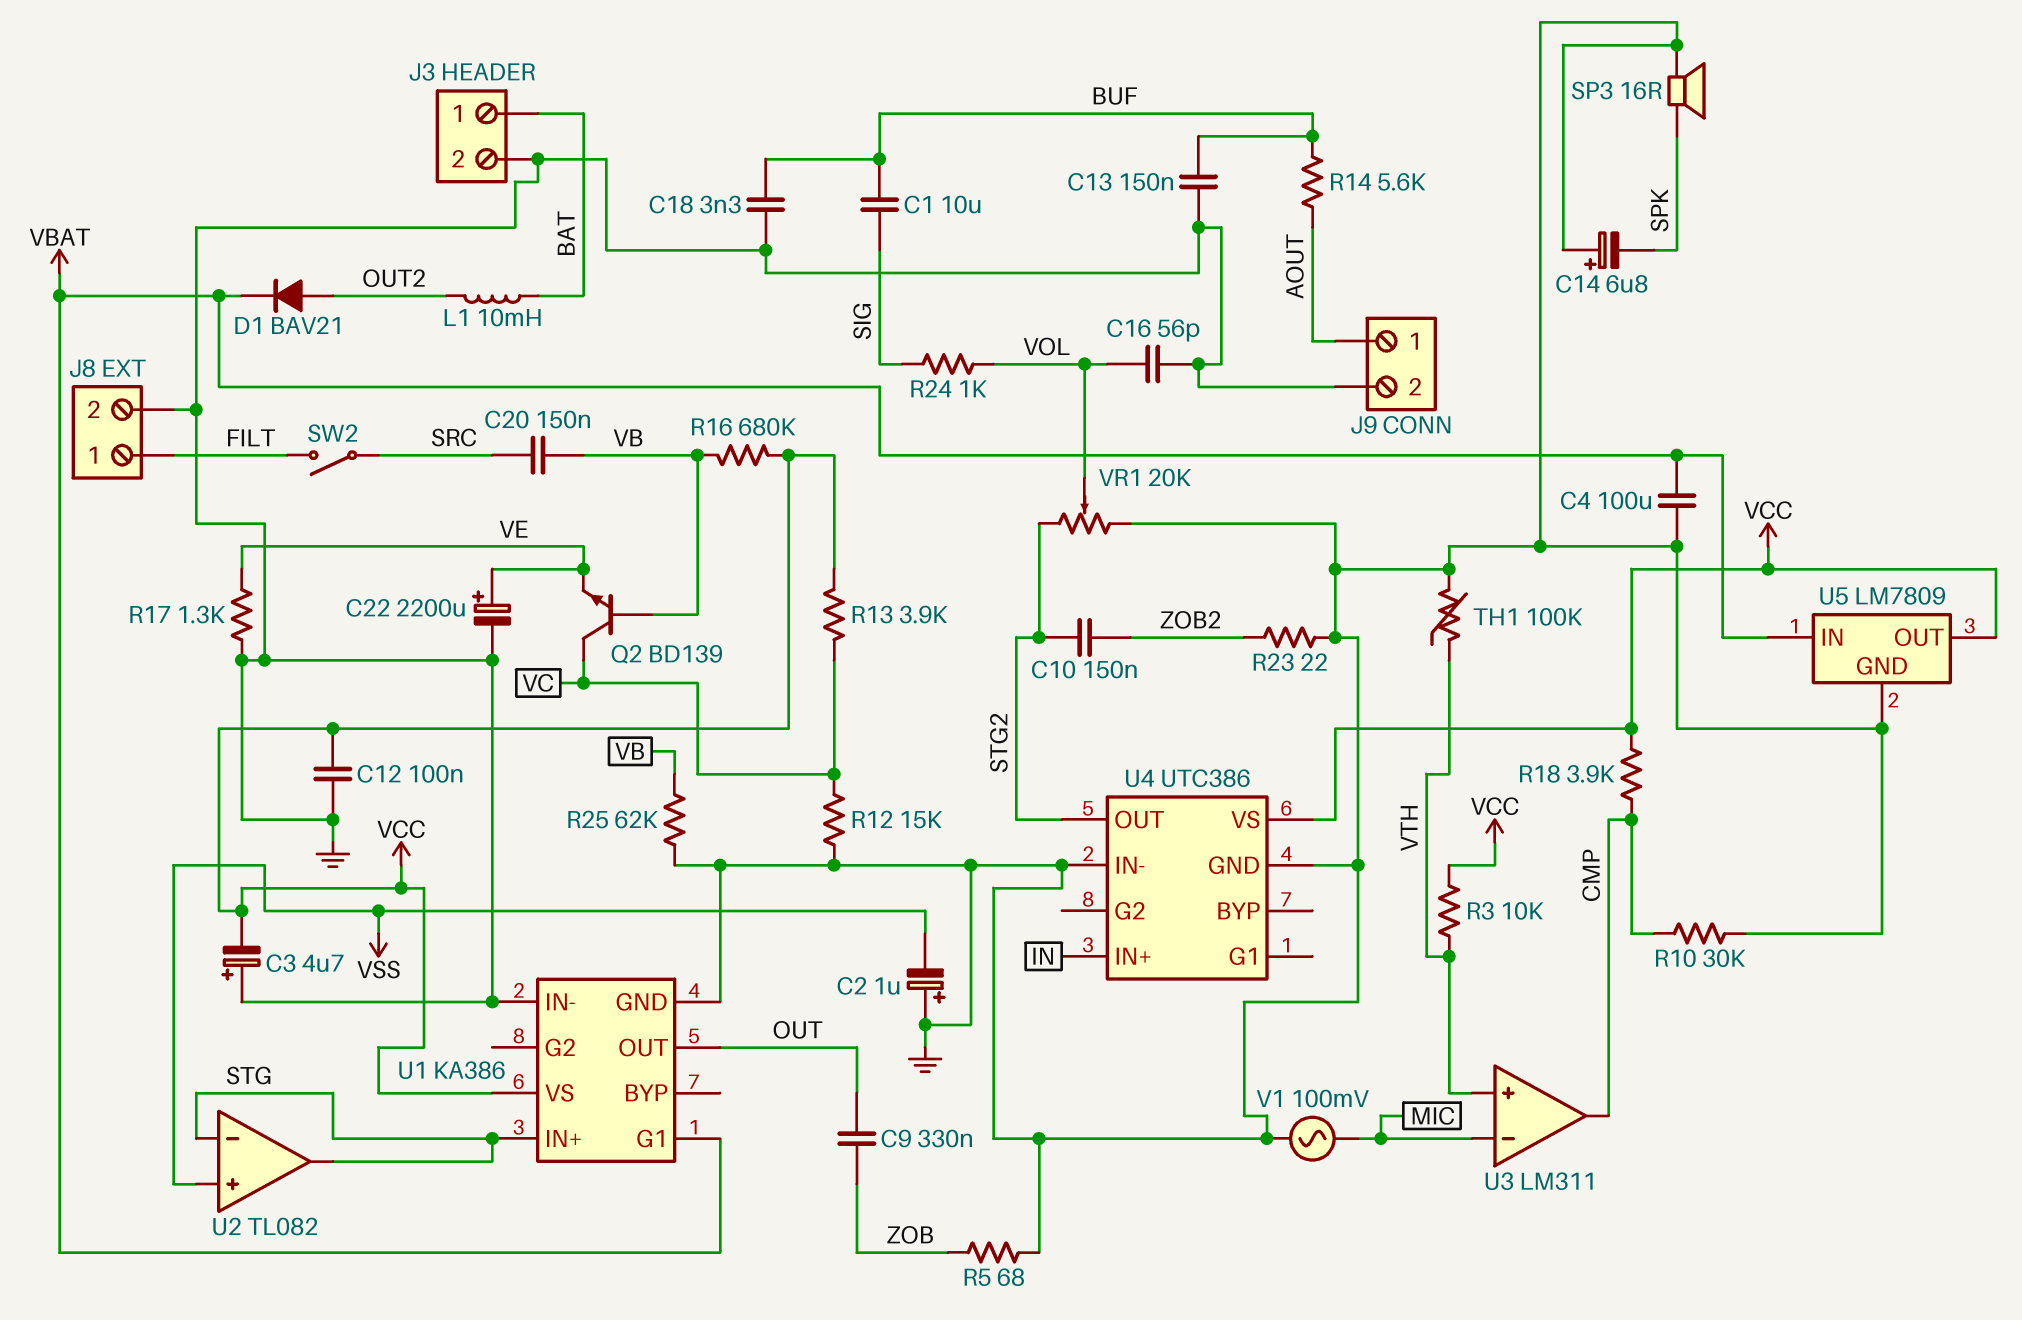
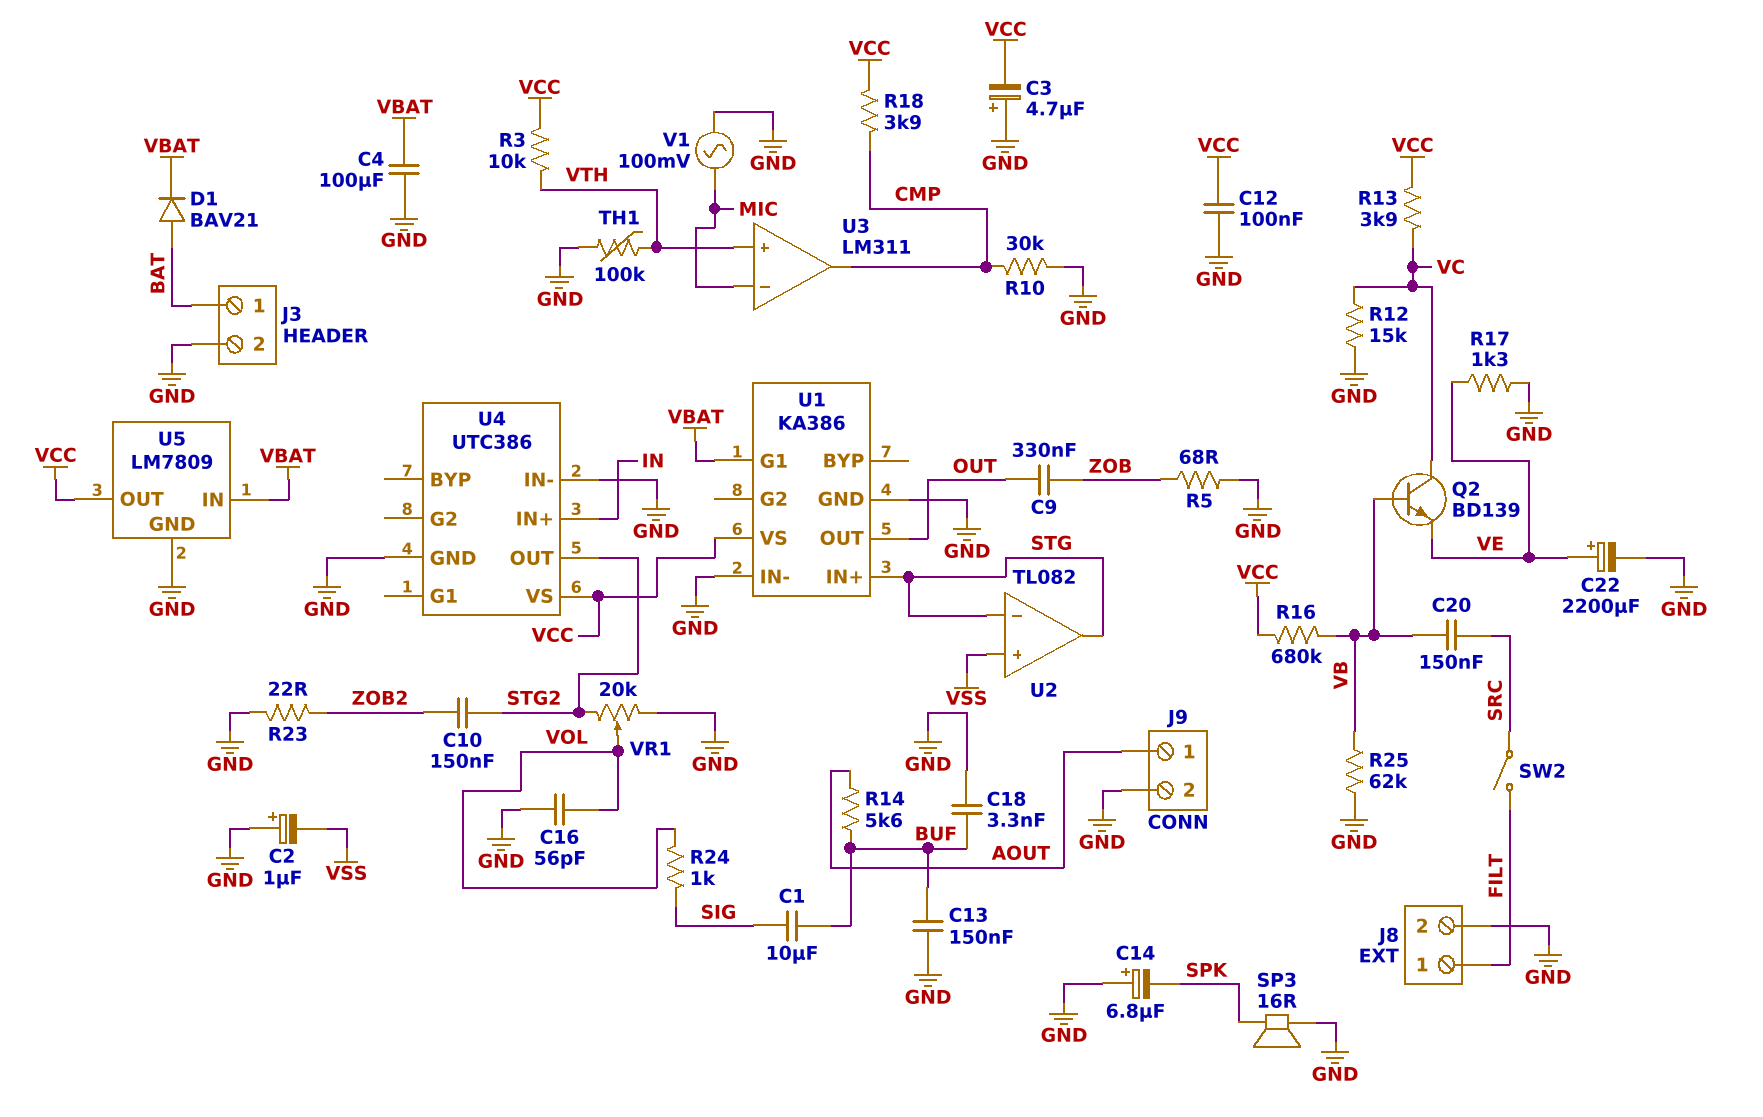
D1: diode BAV21 (A OUT2, K VBAT) -> diode BAV21 (A BAT, K VBAT)
L1: 10mH (BAT, OUT2) -> none

